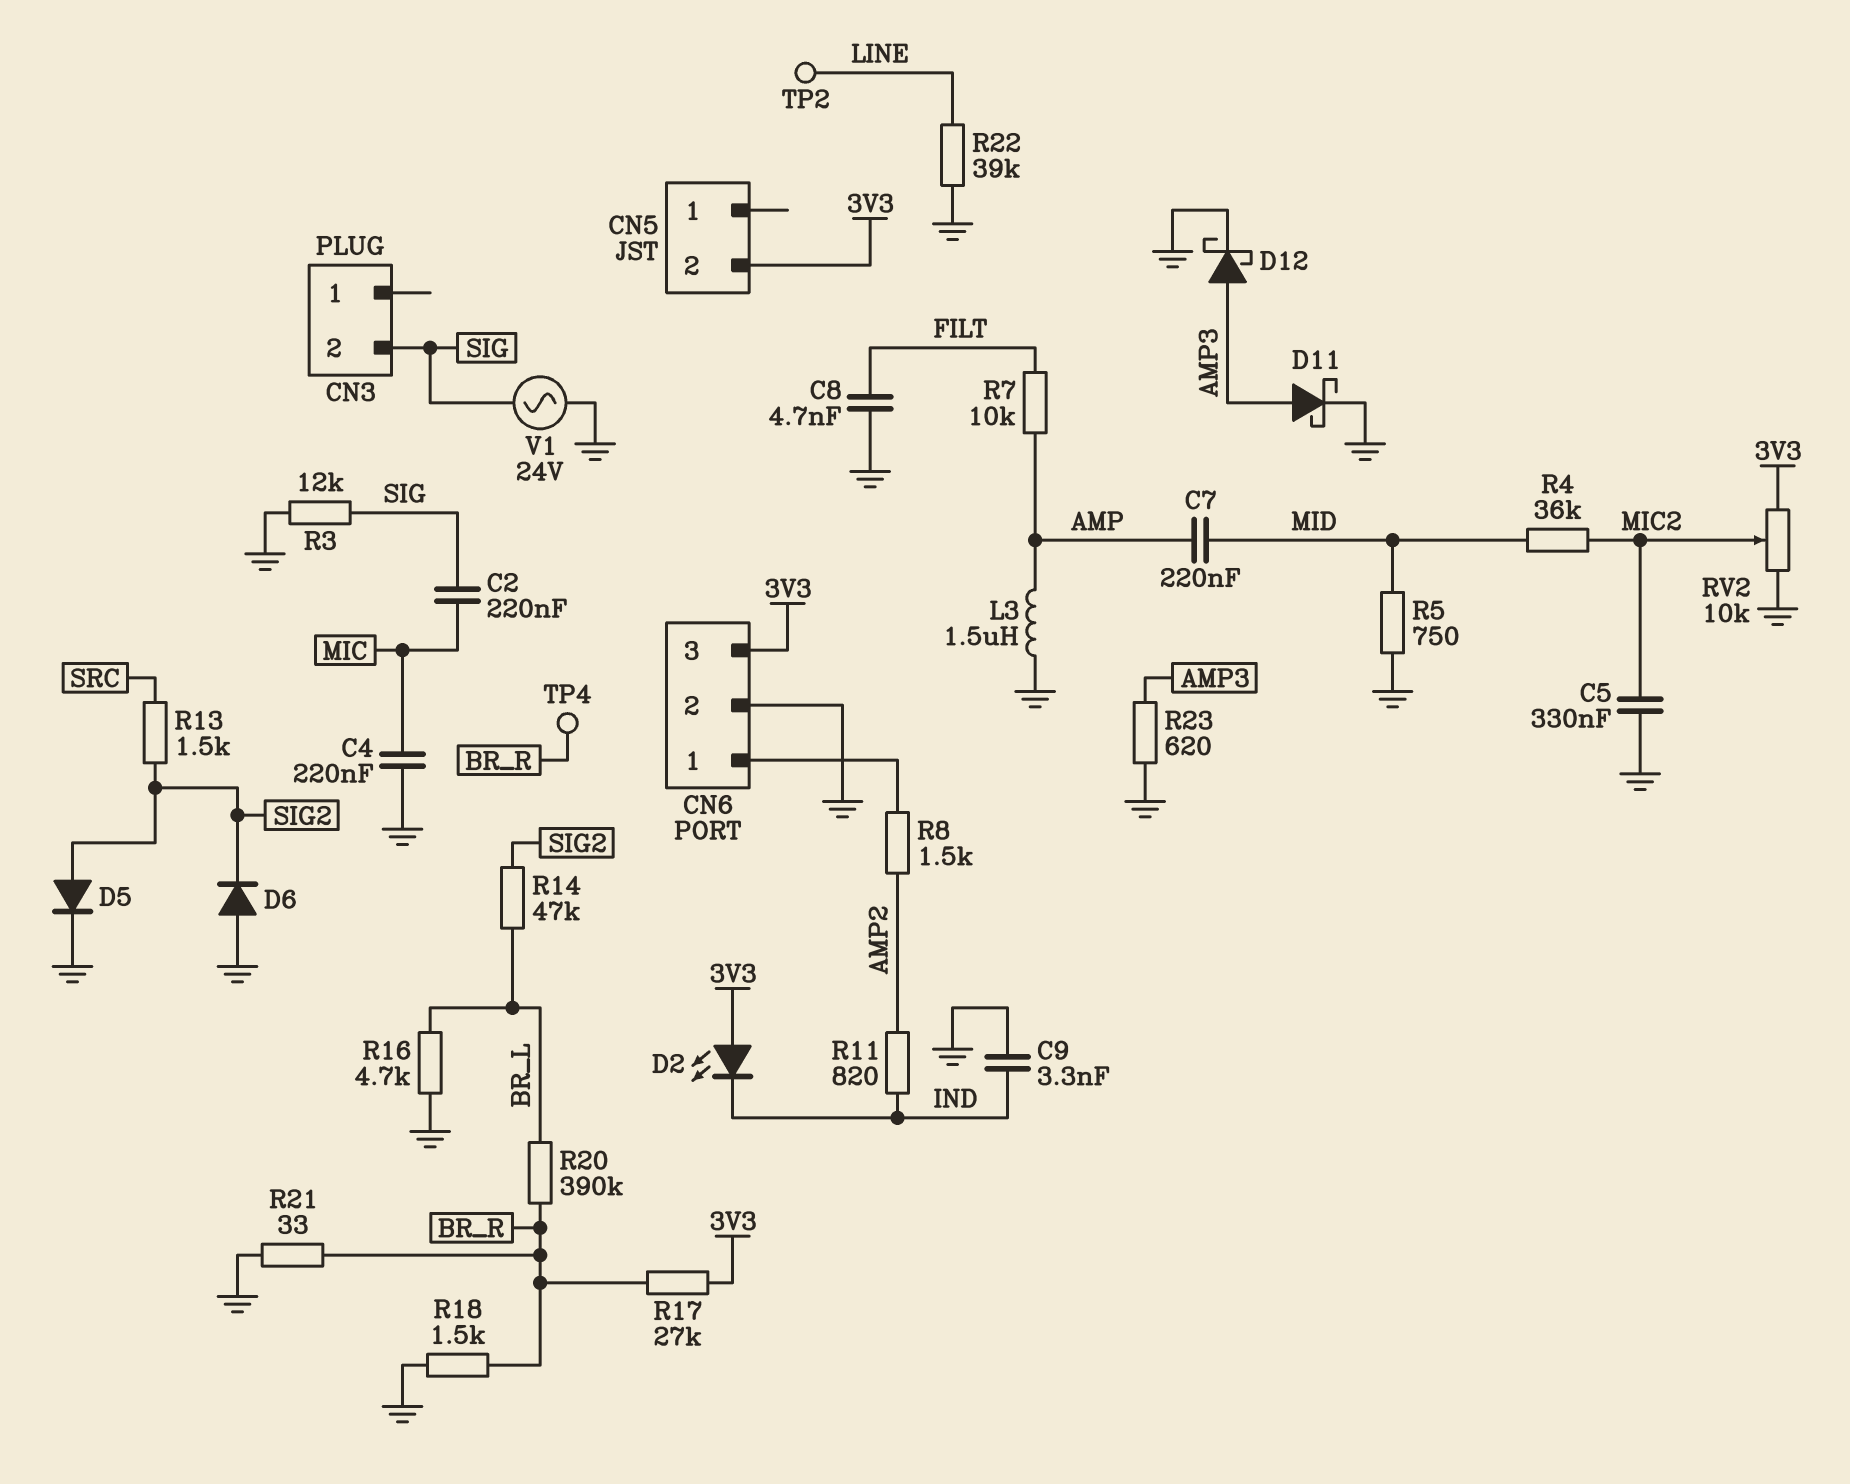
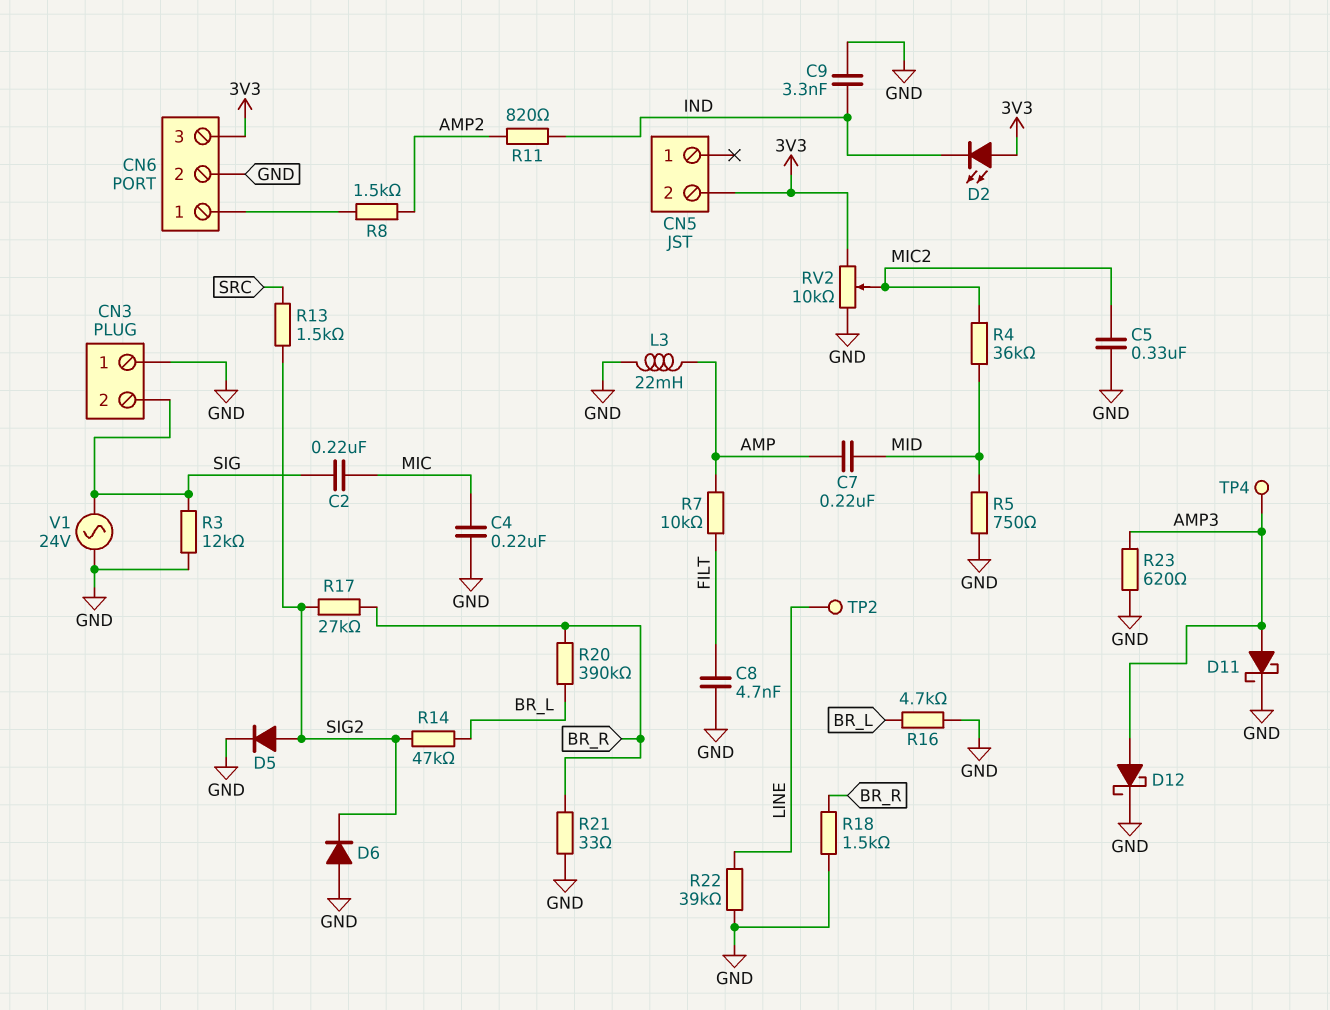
CN3 pin 1: none -> GND
L3: 1.5uH (AMP, GND) -> 22mH (AMP, GND)
R17: 27k (3V3, BR_R) -> 27k (BR_R, SIG2)
TP4: test point (BR_R) -> test point (AMP3)

